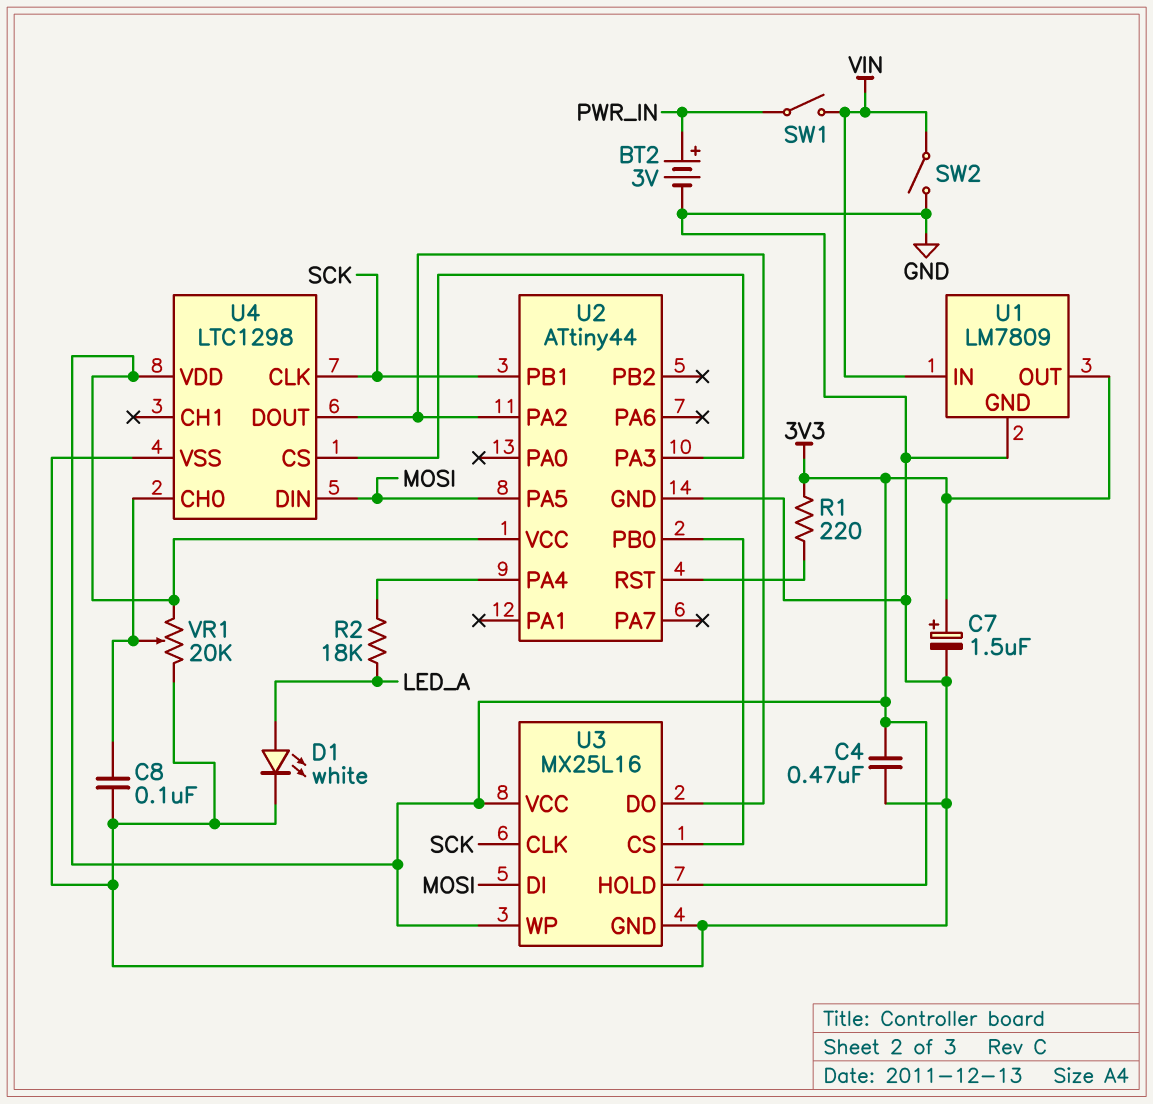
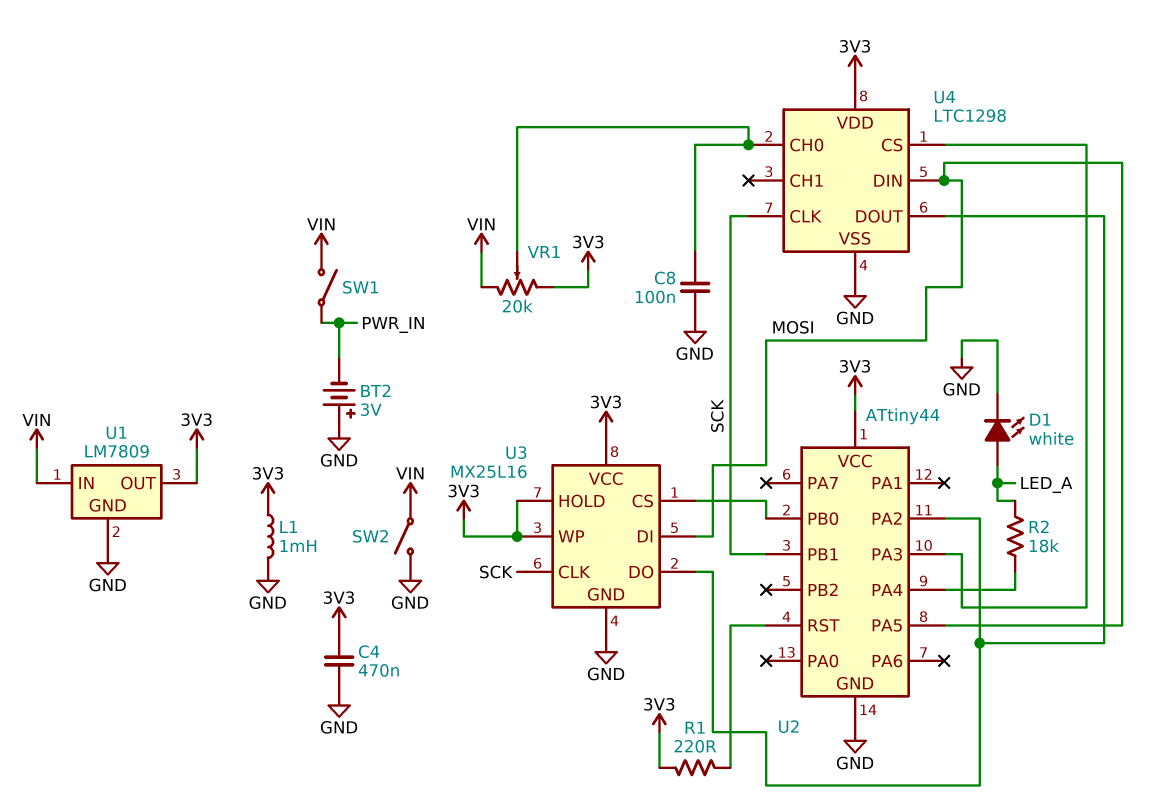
BT2: 3V (plus PWR_IN, minus GND) -> 3V (plus GND, minus PWR_IN)
C7: 1.5uF (plus 3V3, minus GND) -> none
L1: none -> 1mH (3V3, GND)
VR1: 20k (3V3, GND, wiper U4/CH0) -> 20k (3V3, VIN, wiper U4/CH0)

